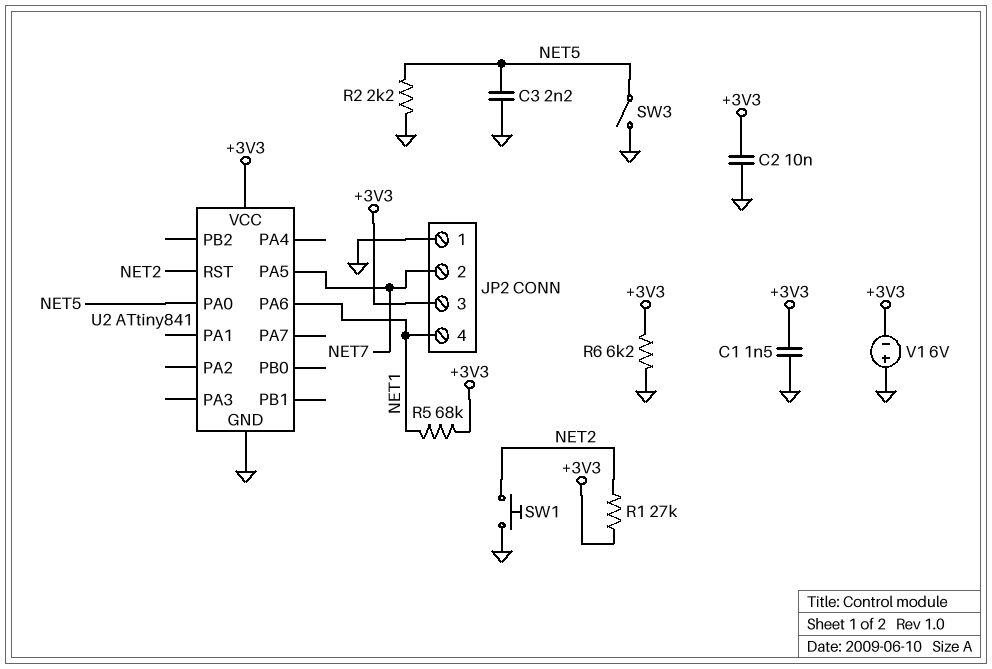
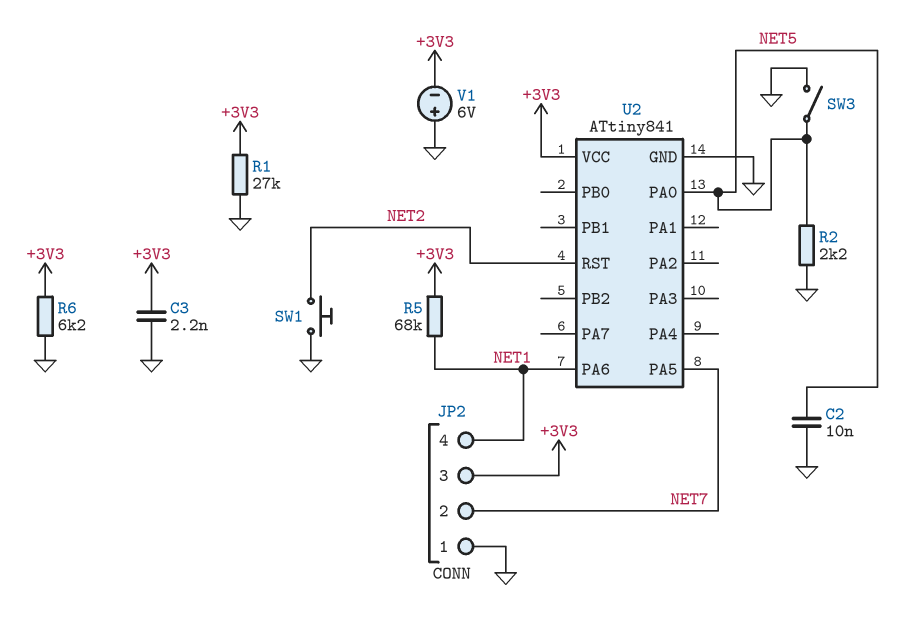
C1: 1.5nF (+3V3, GND) -> none
C2: 10nF (+3V3, GND) -> 10nF (GND, NET5)
C3: 2.2nF (GND, NET5) -> 2.2nF (+3V3, GND)
R1: 27k (+3V3, NET2) -> 27k (+3V3, GND)

